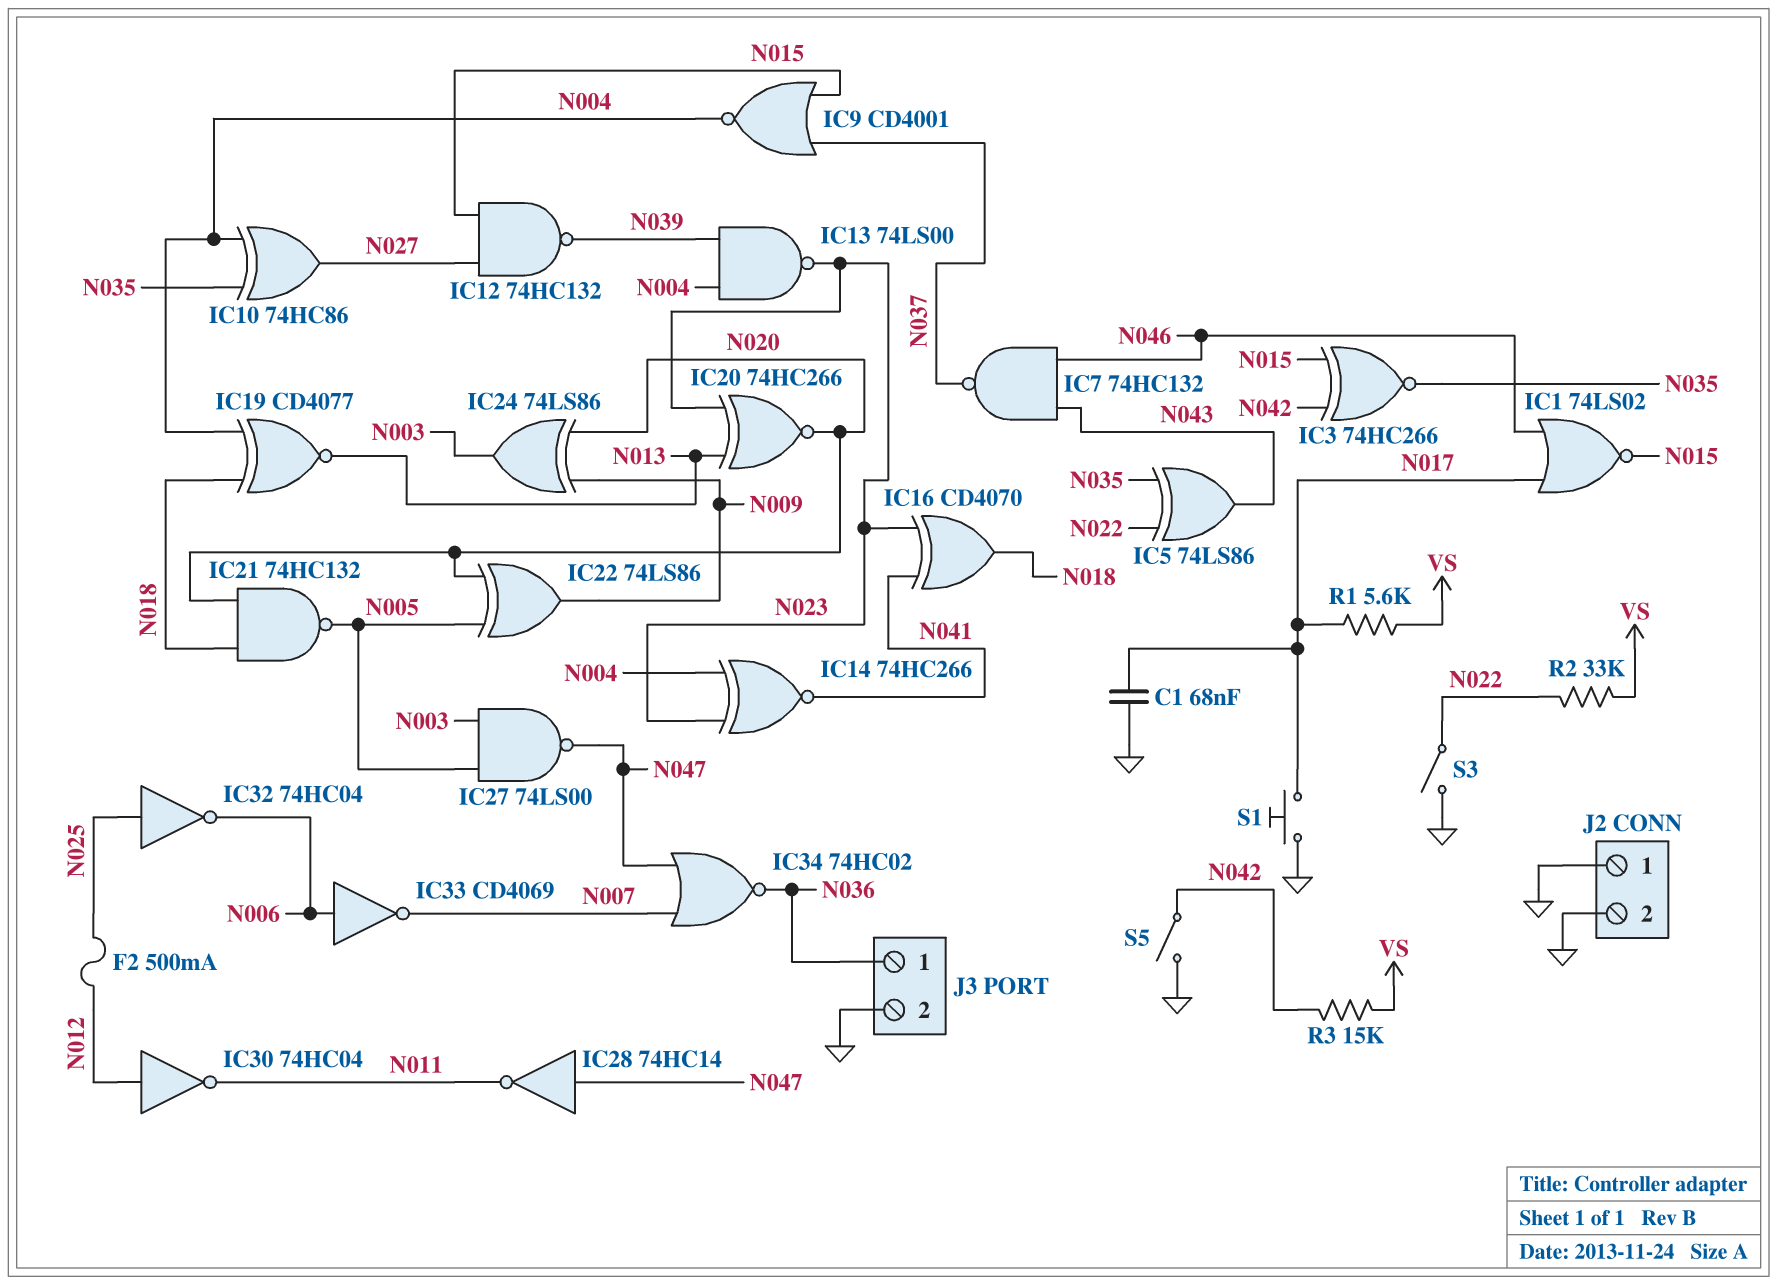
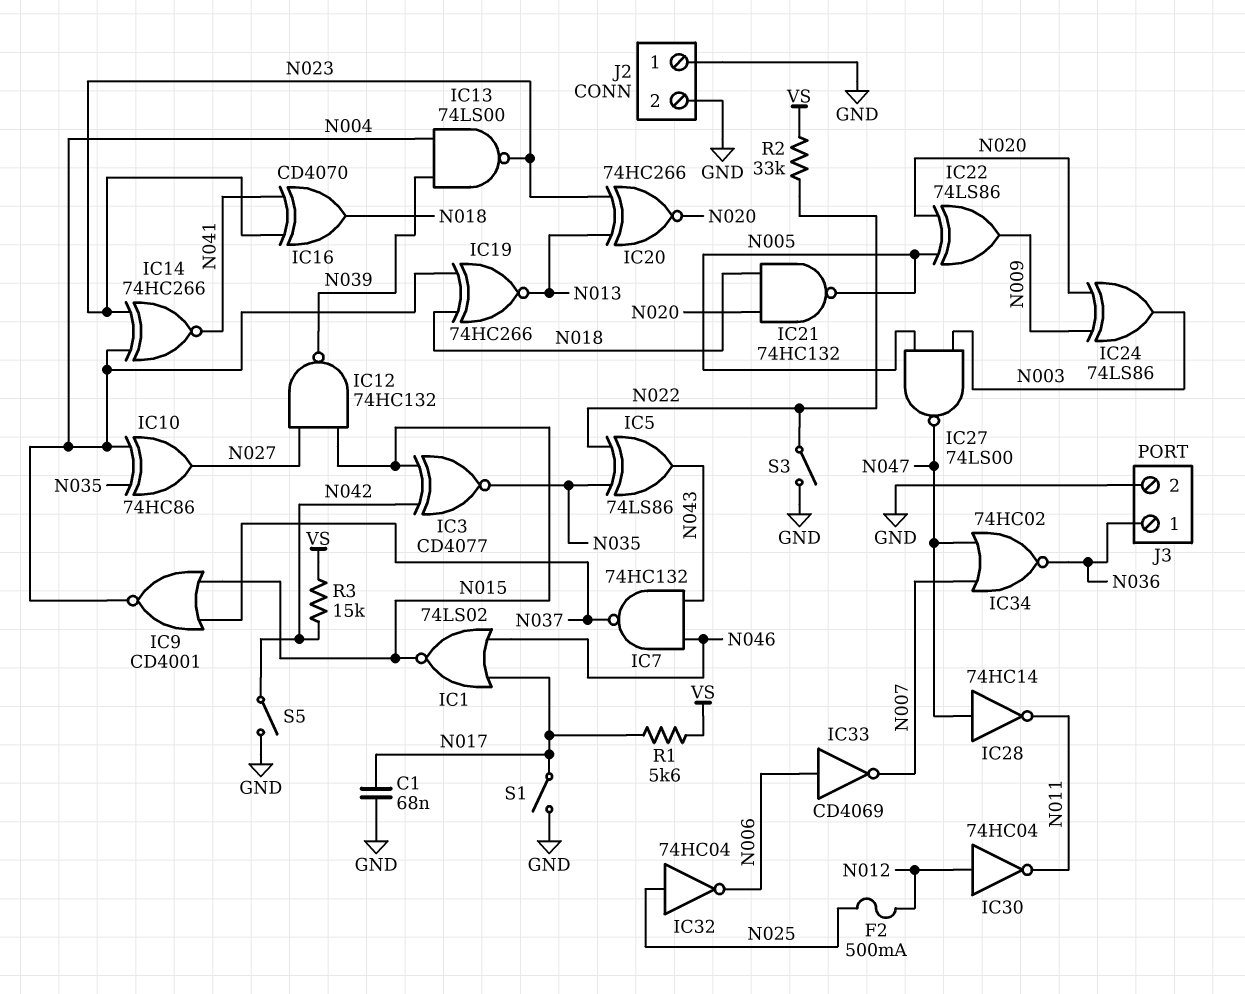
IC3: XNOR 74HC266 (in N015, in N042, out N035) -> XNOR CD4077 (in N015, in N042, out N035)
IC19: XNOR CD4077 (in N004, in N018, out N013) -> XNOR 74HC266 (in N004, in N018, out N013)
S1: button (GND, N017) -> switch (GND, N017)

